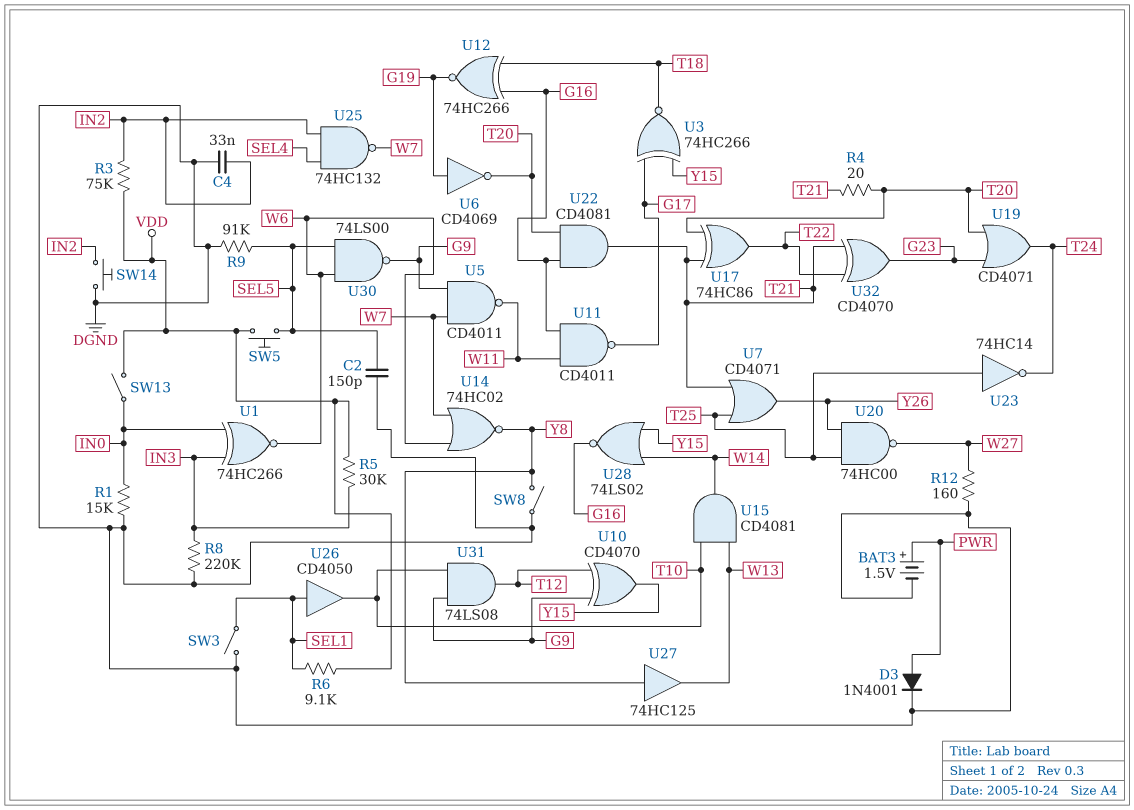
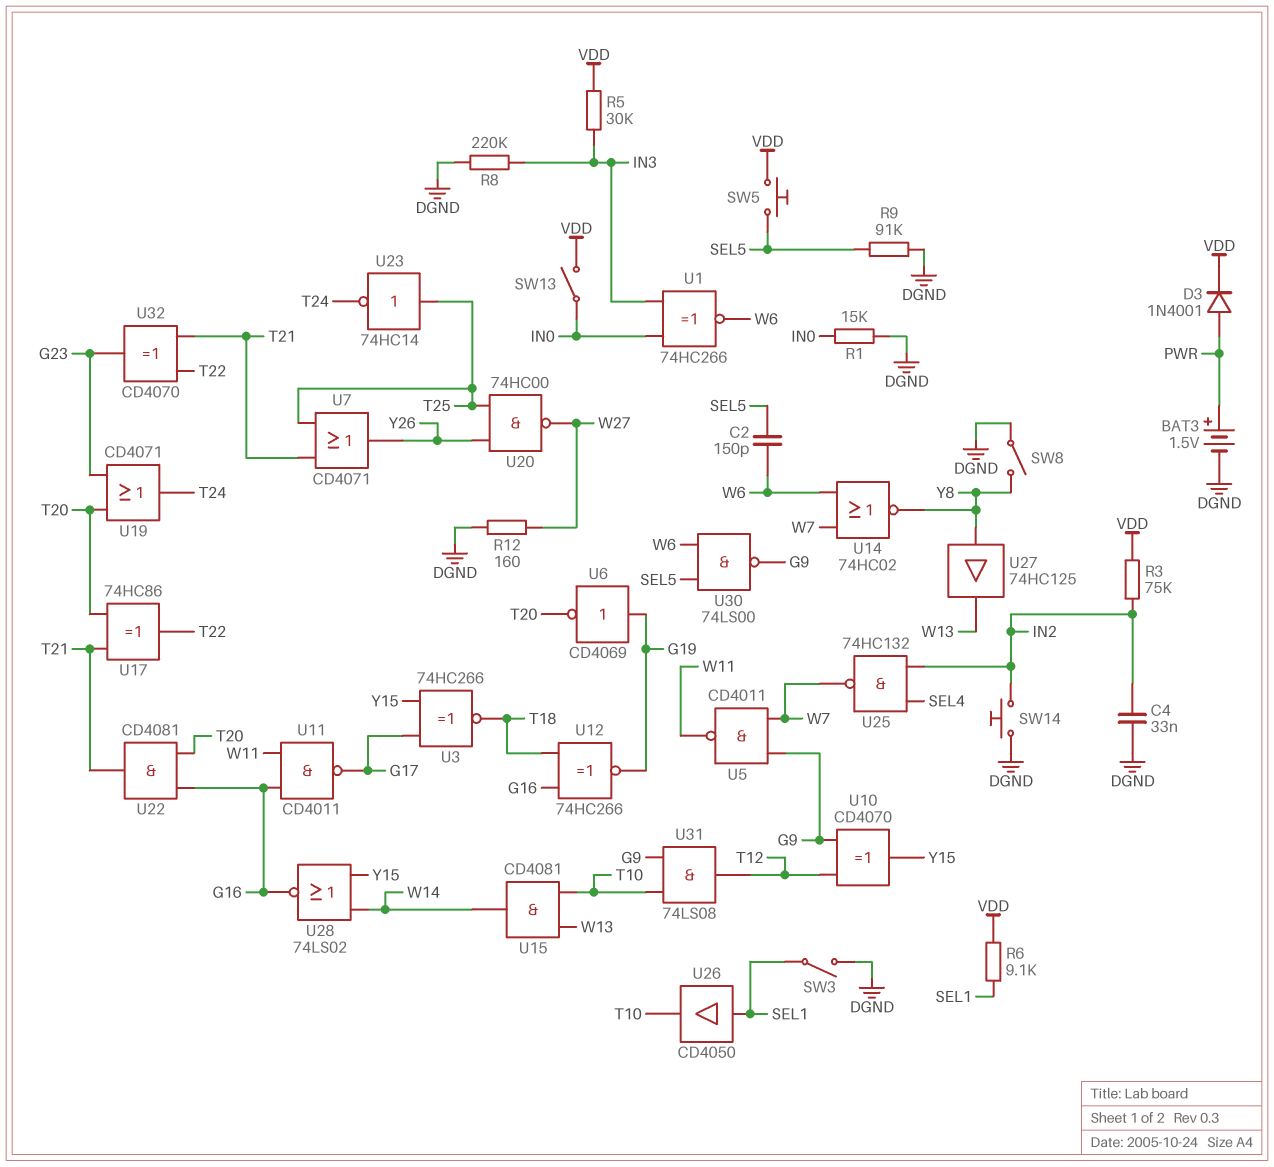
C2: 150pF (DGND, SEL5) -> 150pF (SEL5, W6)
D3: diode 1N4001 (A PWR, K DGND) -> diode 1N4001 (A PWR, K VDD)
R4: 20 (T20, T21) -> none

